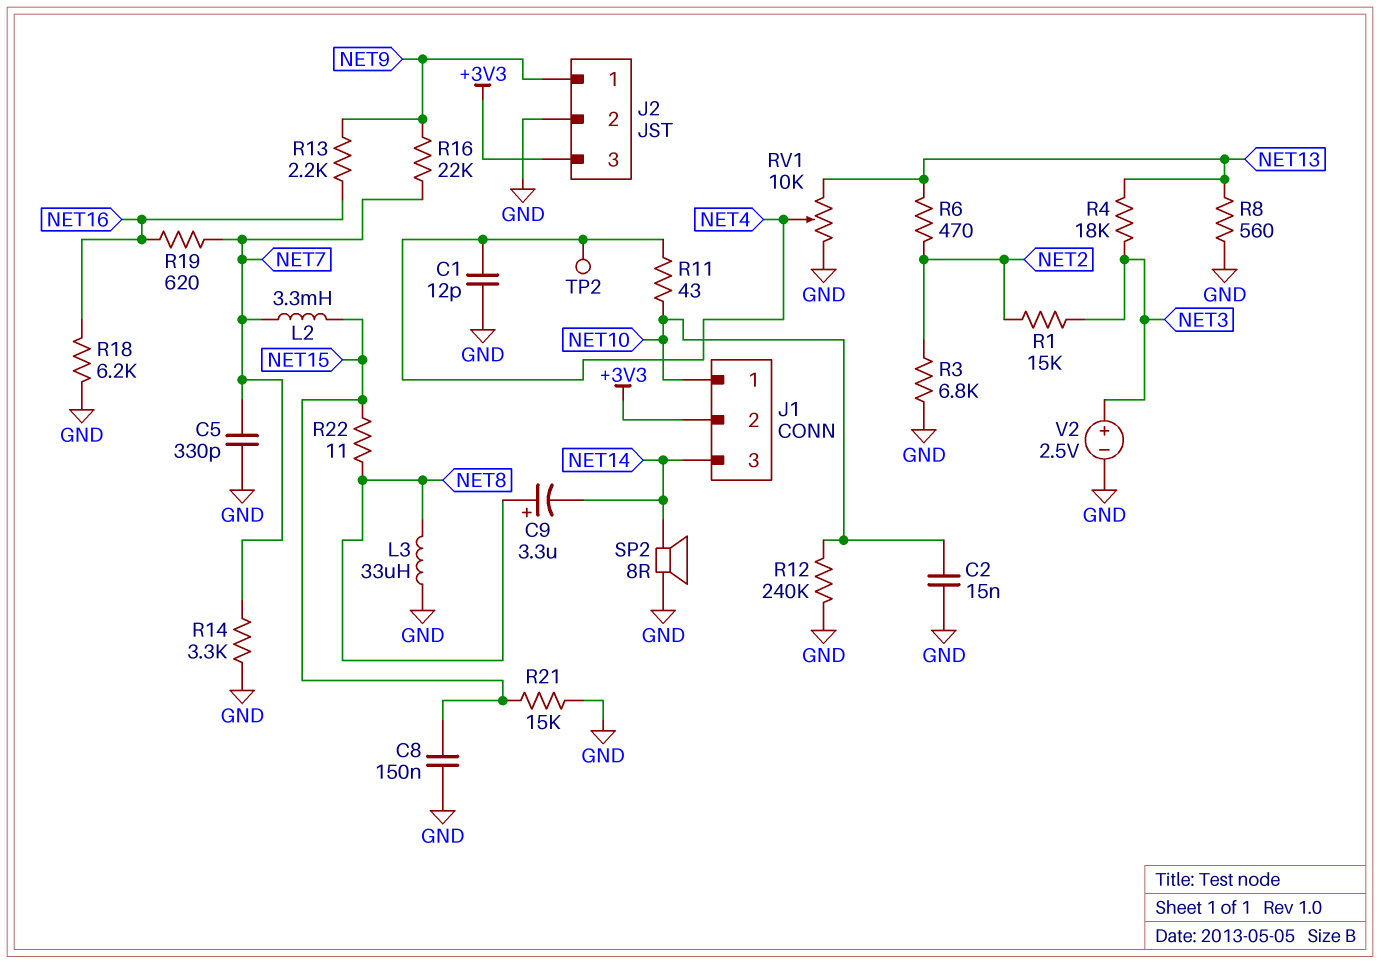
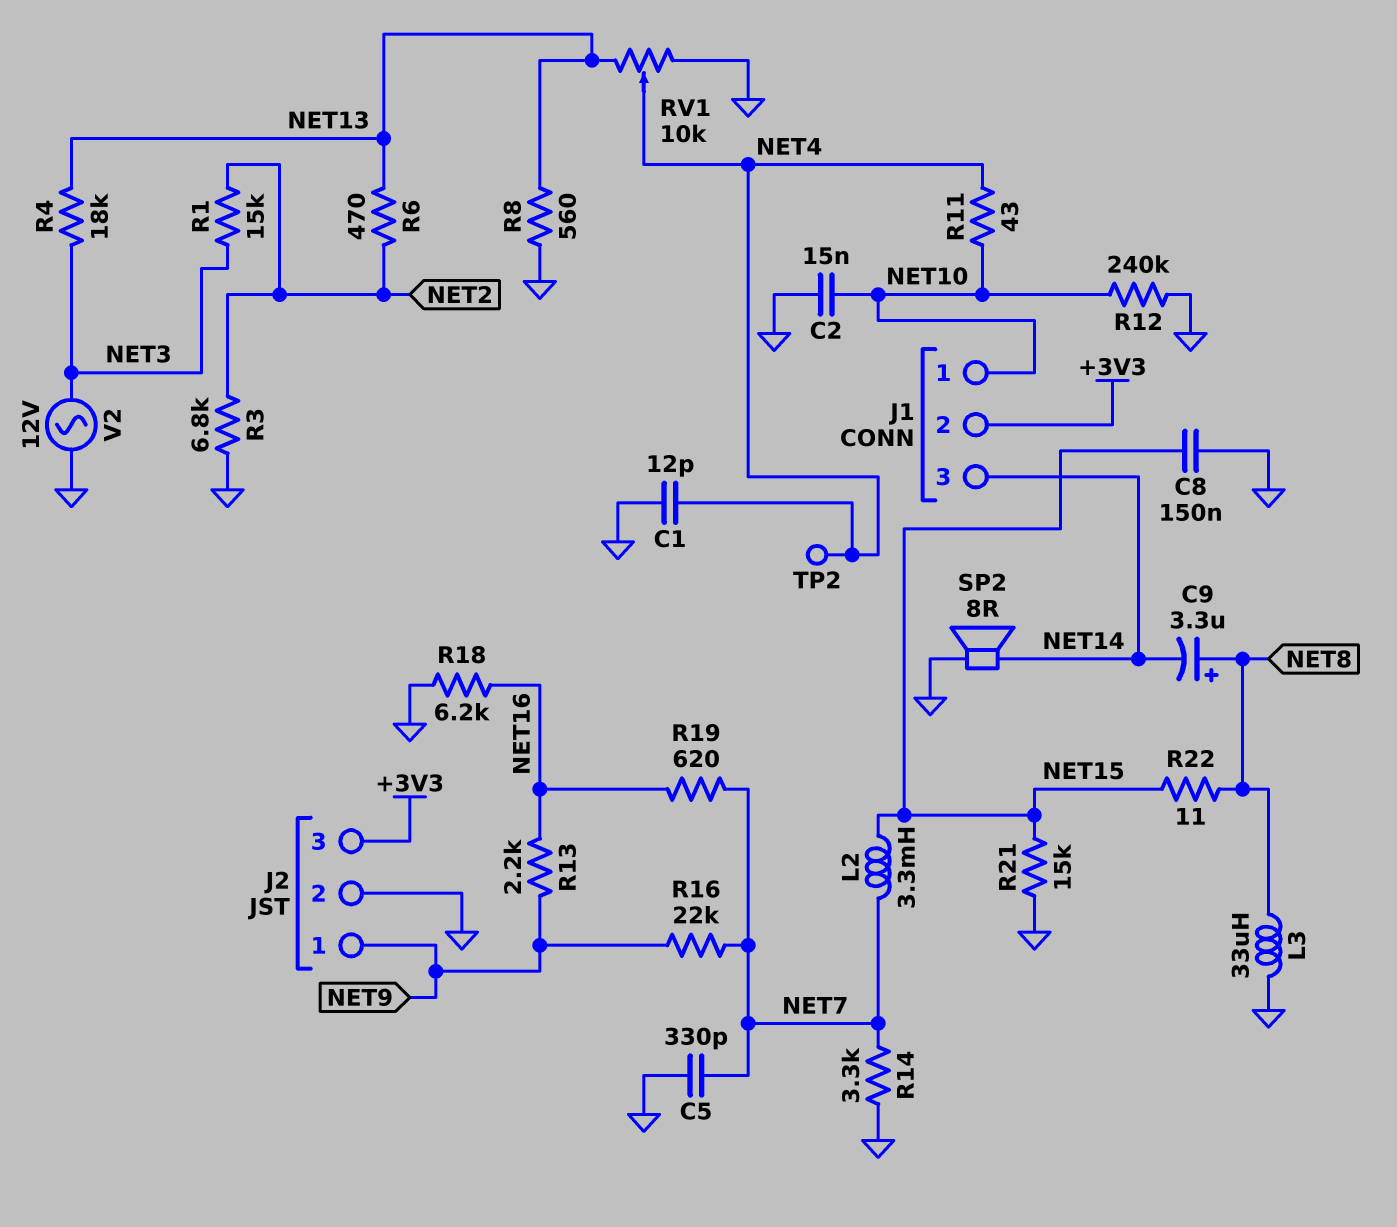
V2: 2.5V (plus NET3, minus GND) -> AC 12V (GND, NET3)

